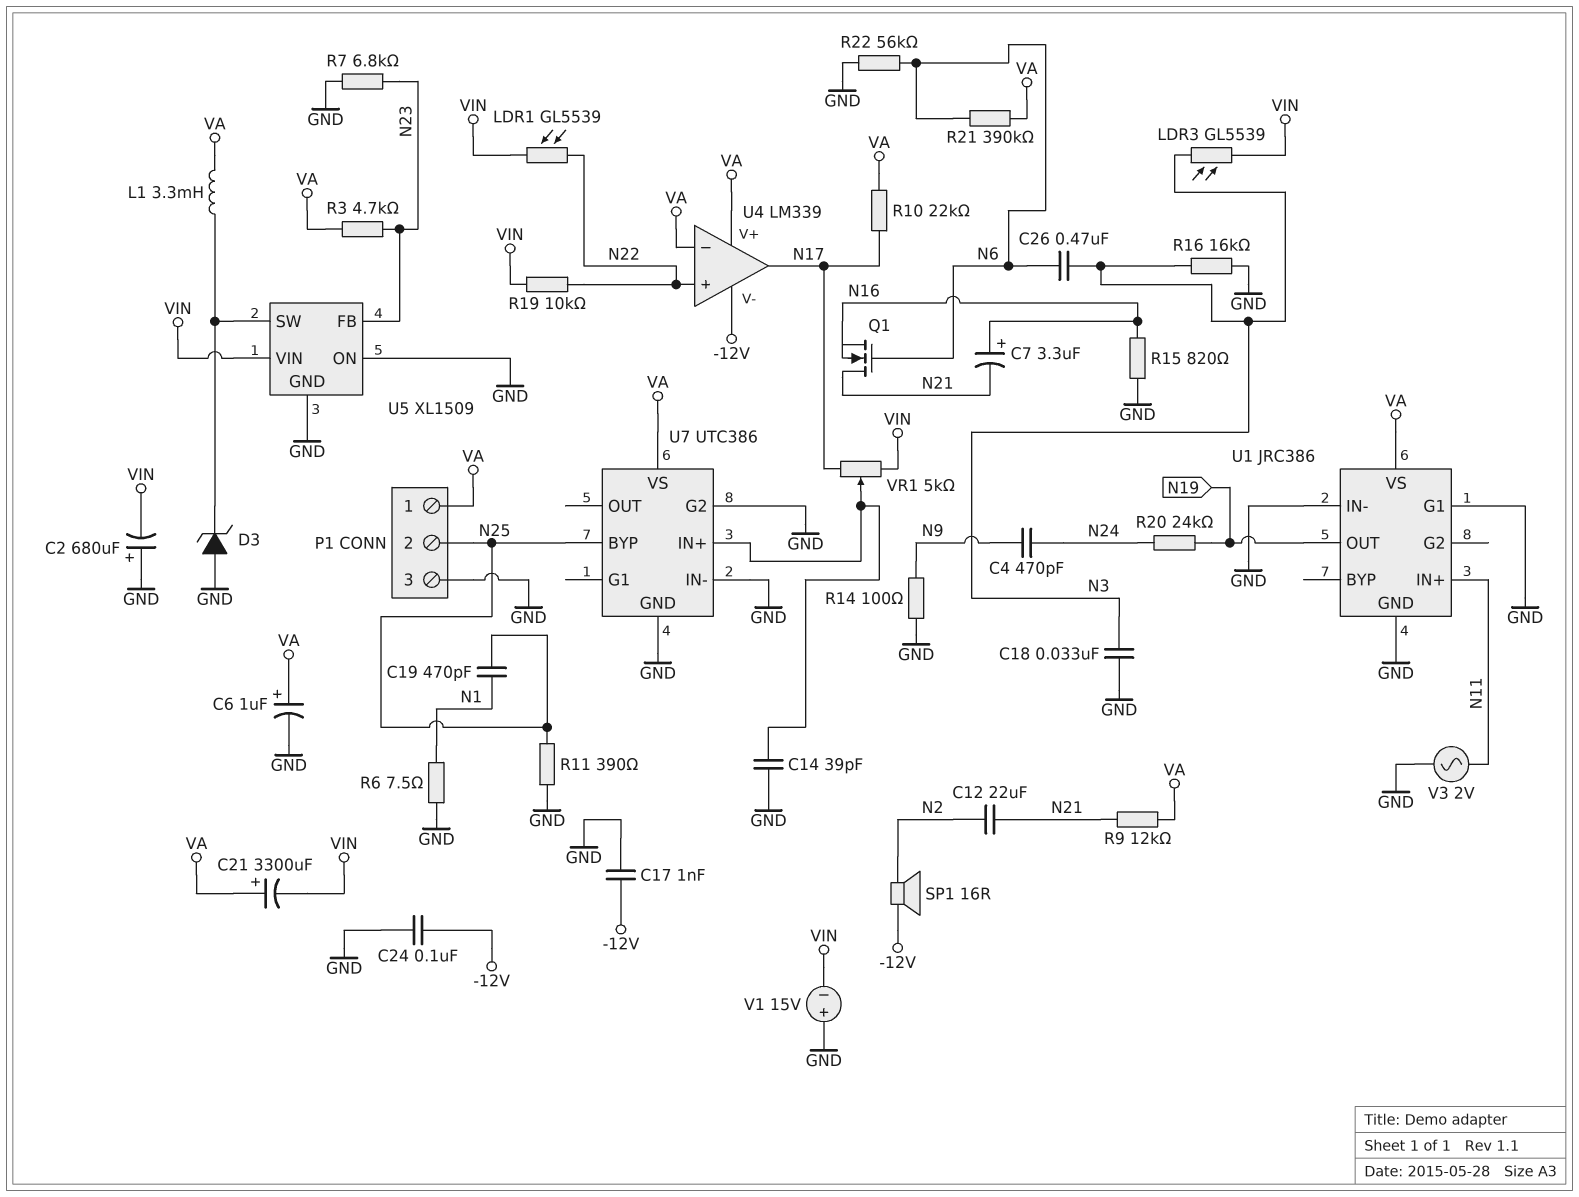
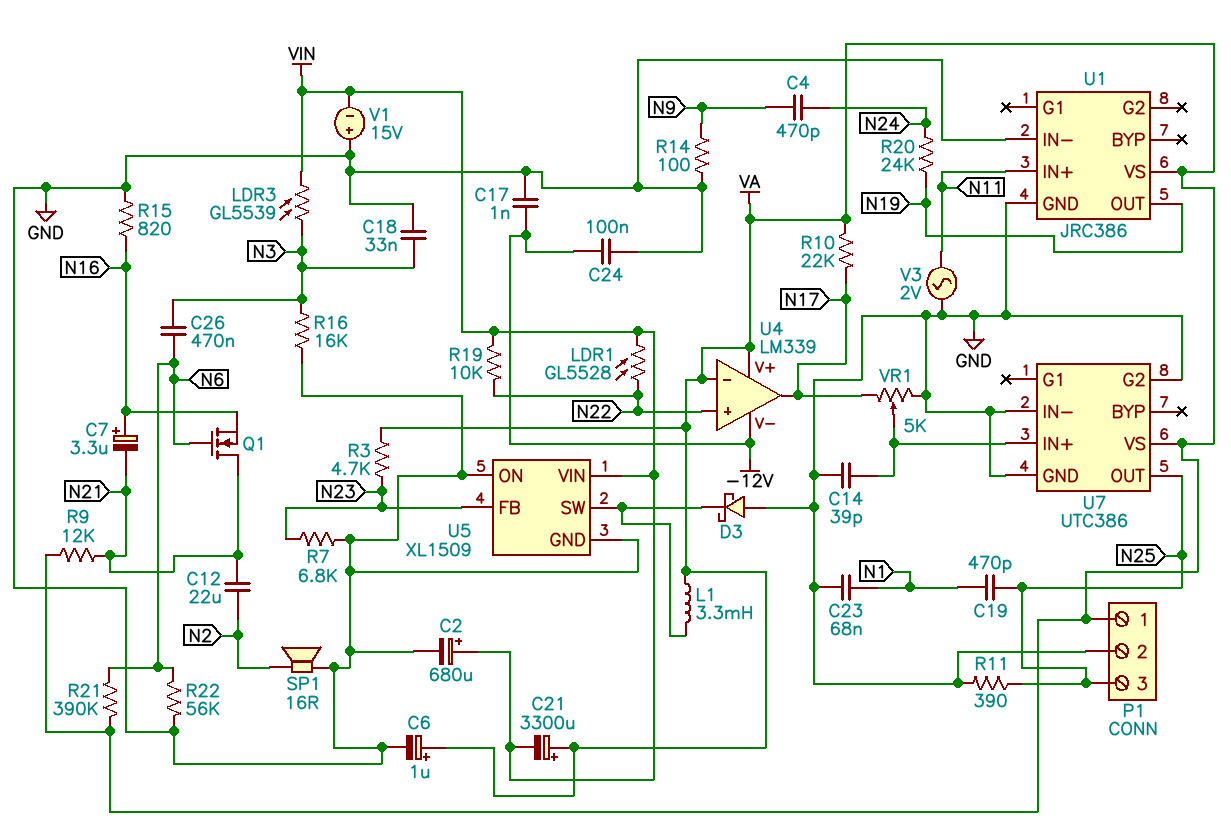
C2: 680uF (plus GND, minus VIN) -> 680uF (plus VIN, minus GND)
C23: none -> 68nF (GND, N1)
D3: zener (A GND, K U5/SW) -> schottky (A GND, K U5/SW)
LDR1: GL5539 (N22, VIN) -> GL5528 (N22, VIN)
P1 pin 2: N25 -> GND
P1 pin 3: GND -> N25
R6: 7.5 (GND, N1) -> none
SP1: speaker 16R (-12V, N2) -> speaker 16R (GND, N2)
U1 pin G1: GND -> none
U7 pin BYP: N25 -> none
U7 pin OUT: none -> N25
VR1: 5k (N17, VIN, wiper U7/IN+) -> 5k (GND, N17, wiper U7/IN+)

